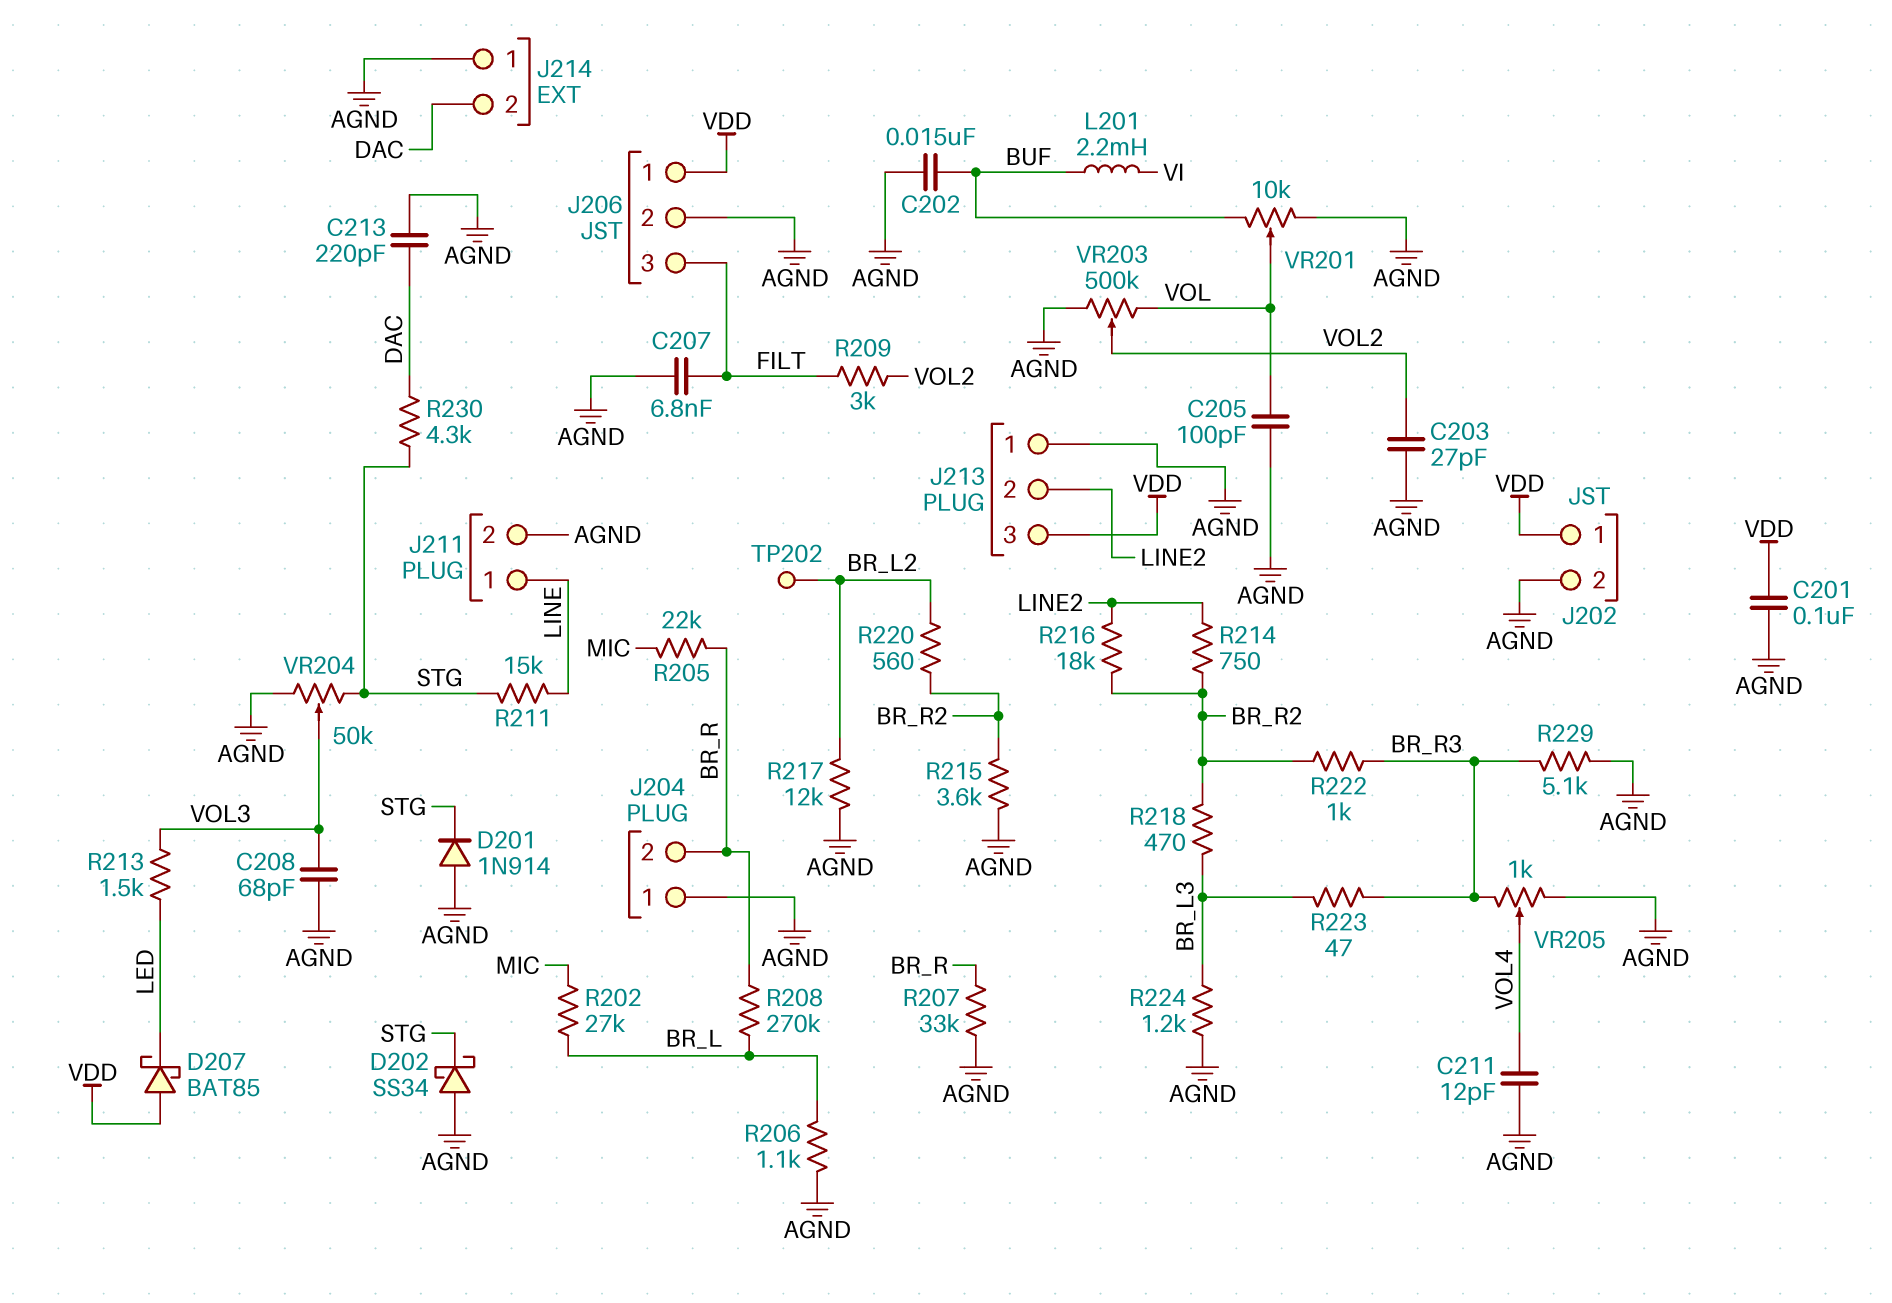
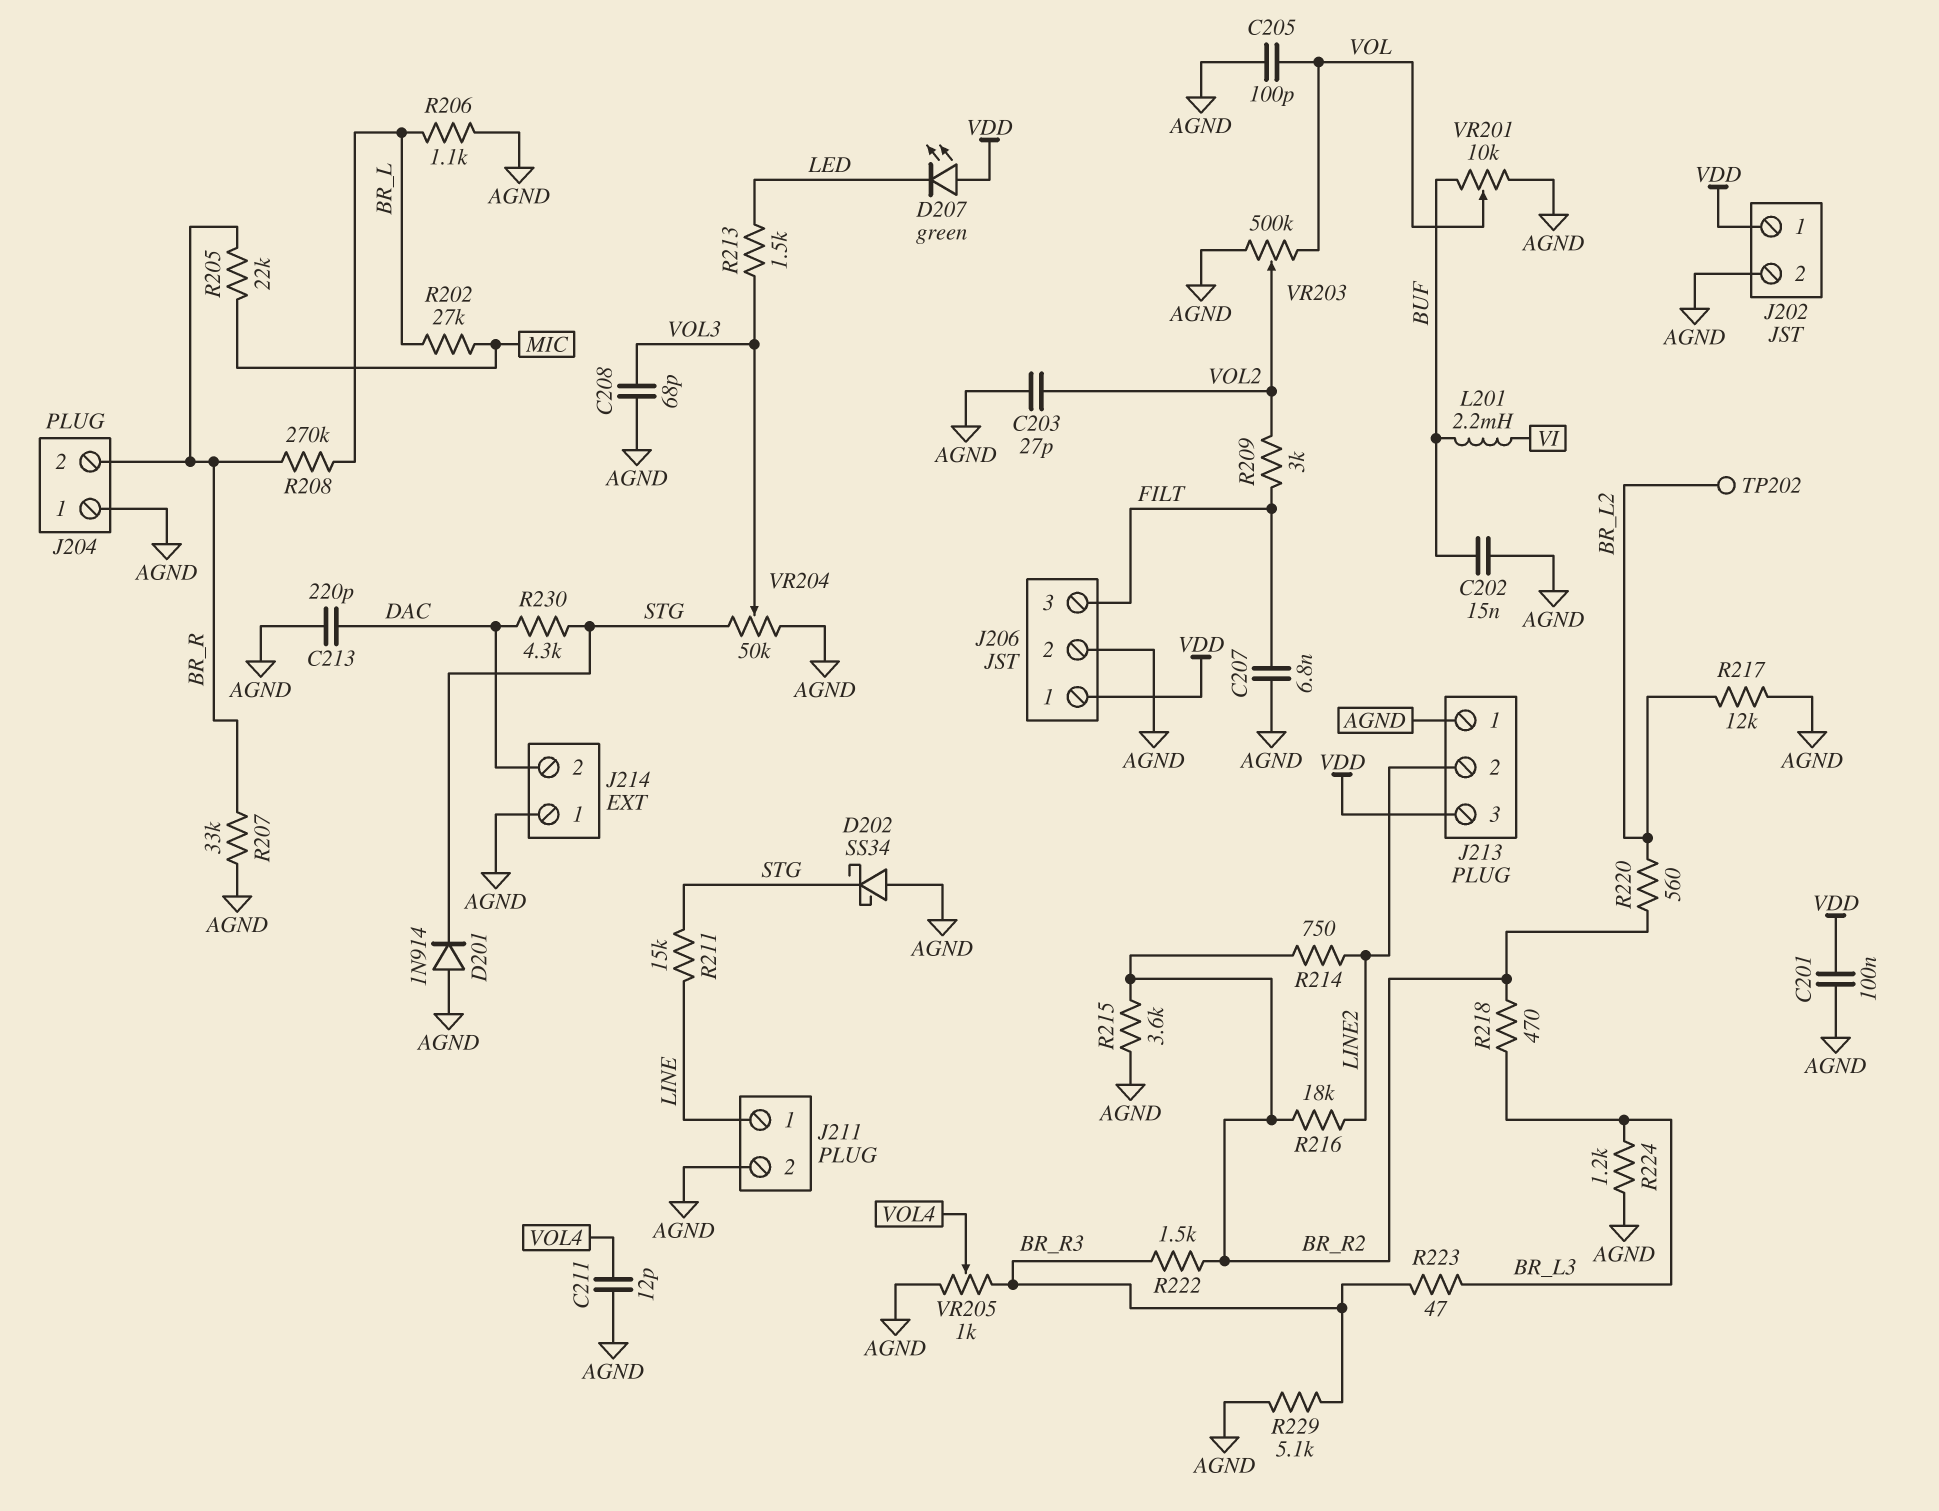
D207: schottky BAT85 (A VDD, K LED) -> LED green (A VDD, K LED)
R222: 1k (BR_R2, BR_R3) -> 1.5k (BR_R2, BR_R3)

